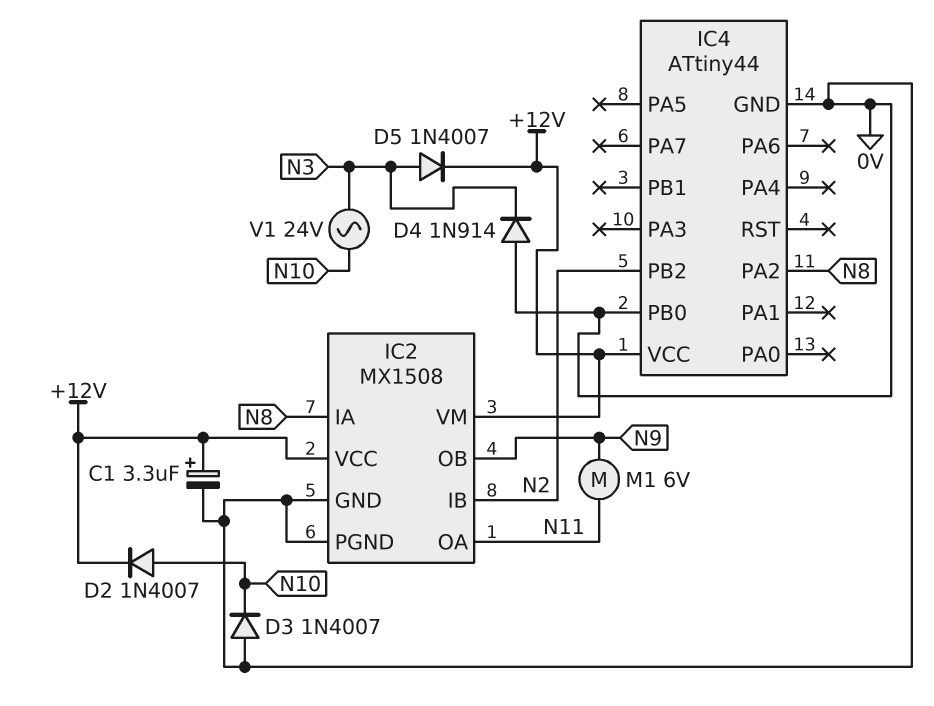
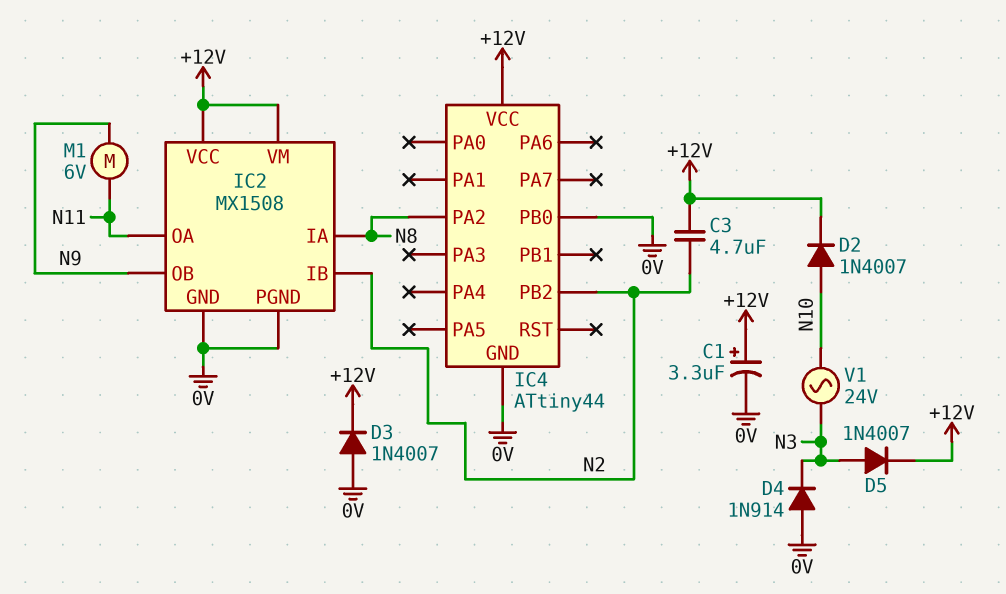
C3: none -> 4.7uF (+12V, N2)
D3: diode 1N4007 (A 0V, K N10) -> diode 1N4007 (A 0V, K +12V)

